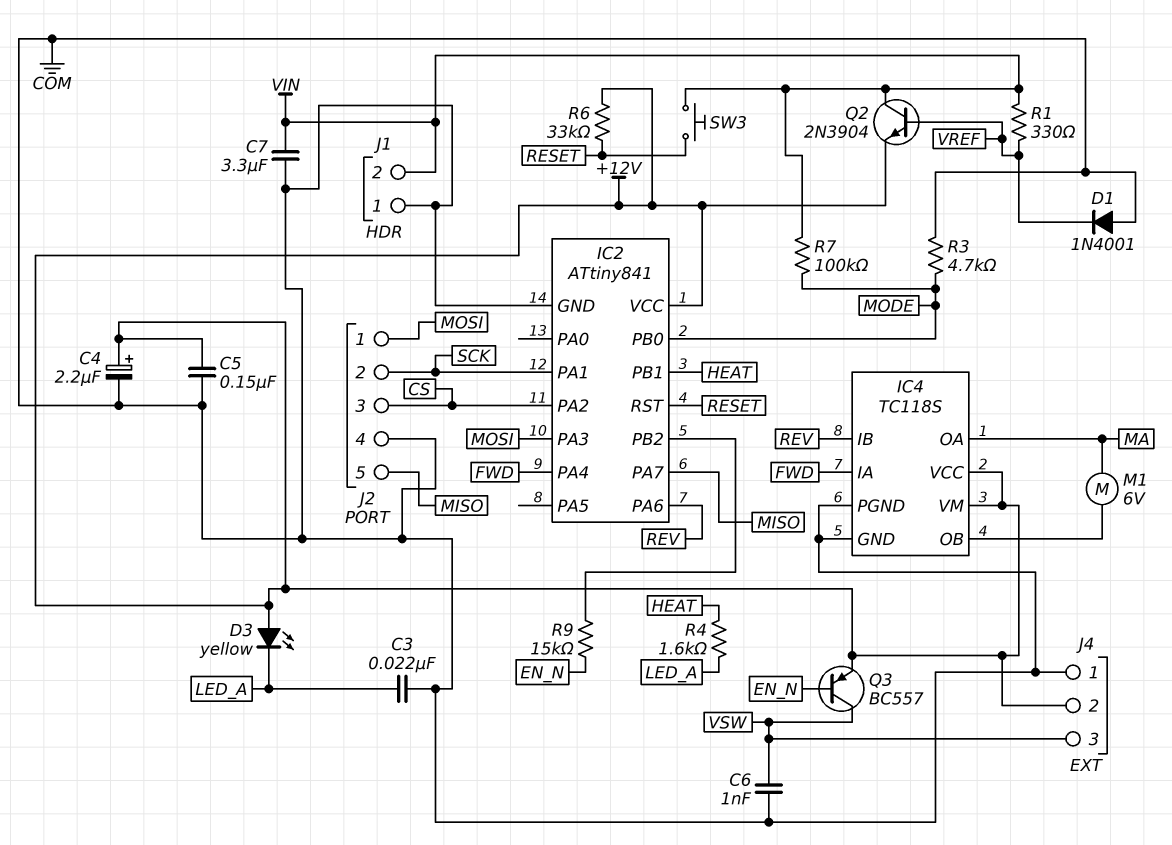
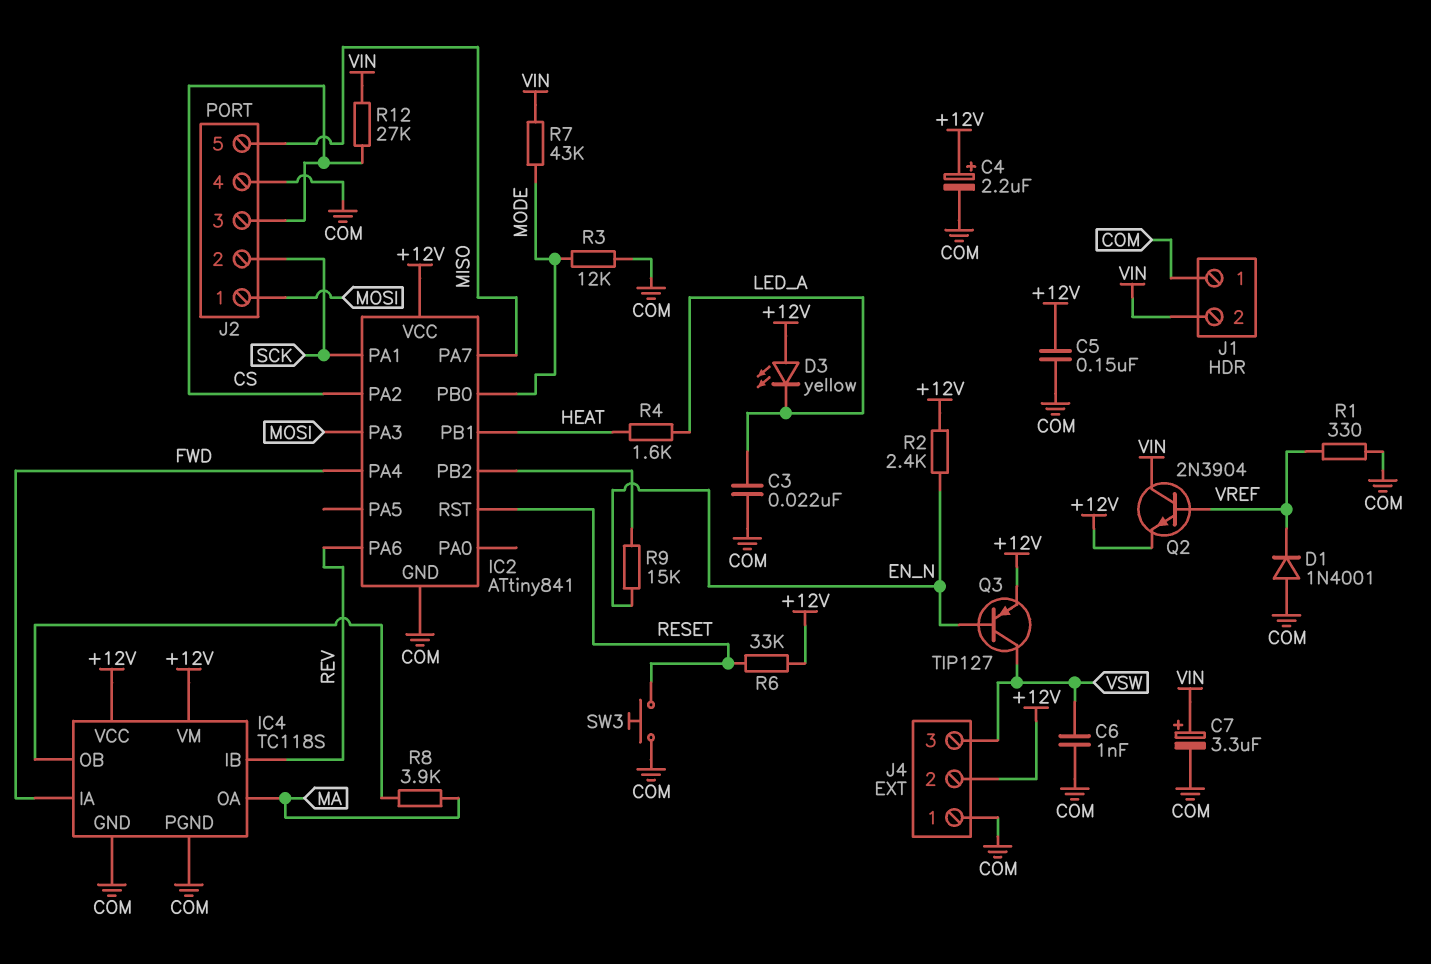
C7: 3.3uF (COM, VIN) -> 3.3uF (plus VIN, minus COM)
M1: motor 6V (IC4/OB, MA) -> none
Q3: PNP BC557 (B EN_N, C VSW, E +12V) -> PNP TIP127 (B EN_N, C VSW, E +12V)
R1: 330 (VIN, VREF) -> 330 (COM, VREF)
R2: none -> 2.4k (+12V, EN_N)
R3: 4.7k (COM, MODE) -> 12k (COM, MODE)
R7: 100k (MODE, VIN) -> 43k (MODE, VIN)
R8: none -> 3.9k (IC4/OB, MA)
R12: none -> 27k (CS, VIN)
SW3: button (RESET, VIN) -> button (COM, RESET)

